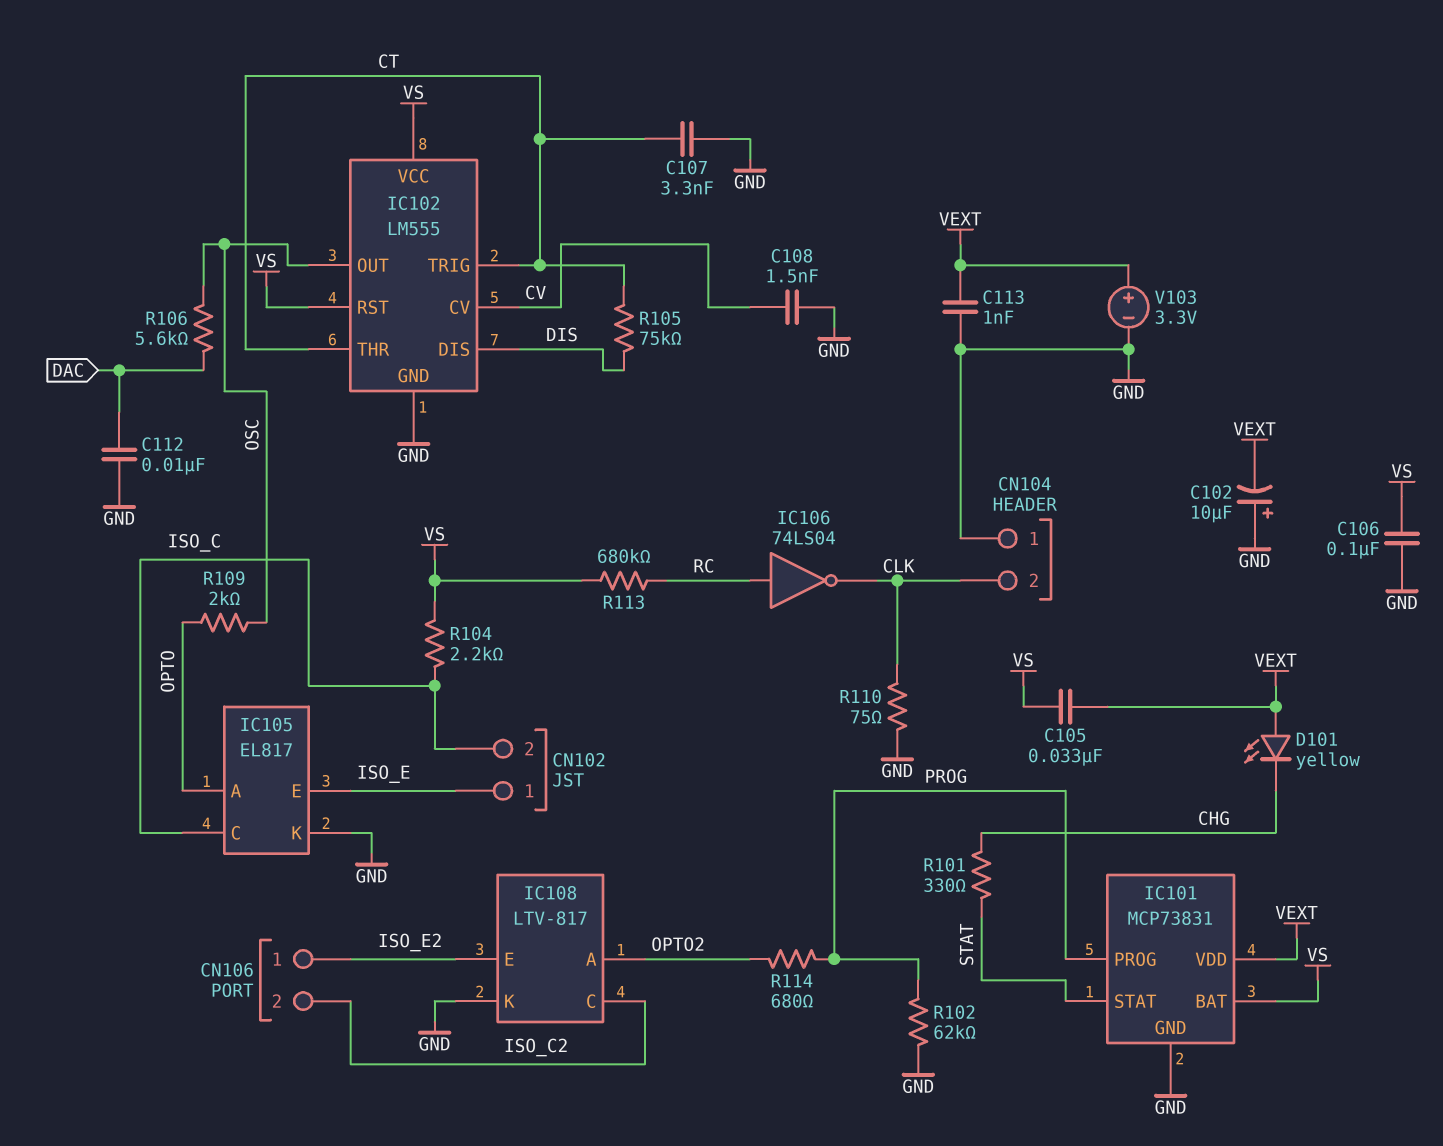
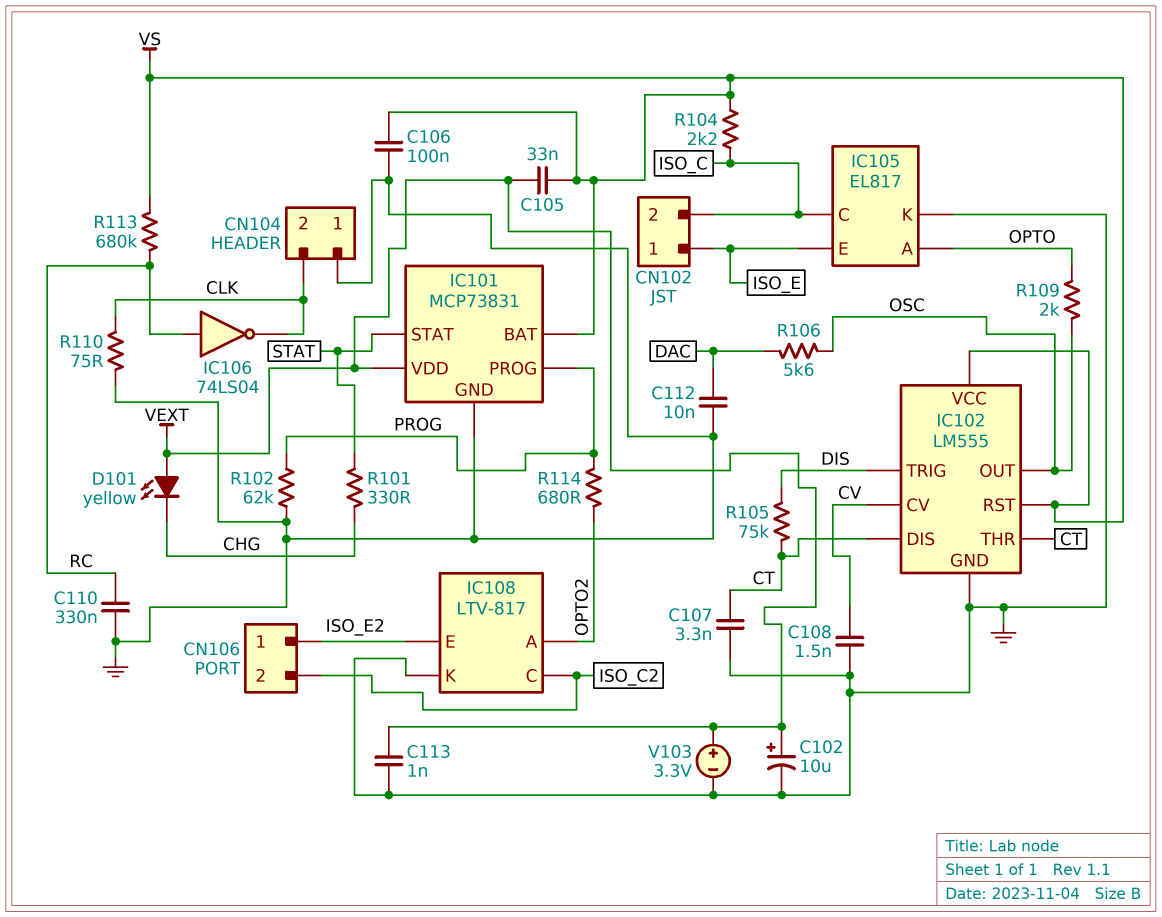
C102: 10uF (plus GND, minus VEXT) -> 10uF (plus VEXT, minus GND)
C110: none -> 330nF (GND, RC)
IC102 pin DIS: DIS -> CT
IC102 pin TRIG: CT -> DIS

